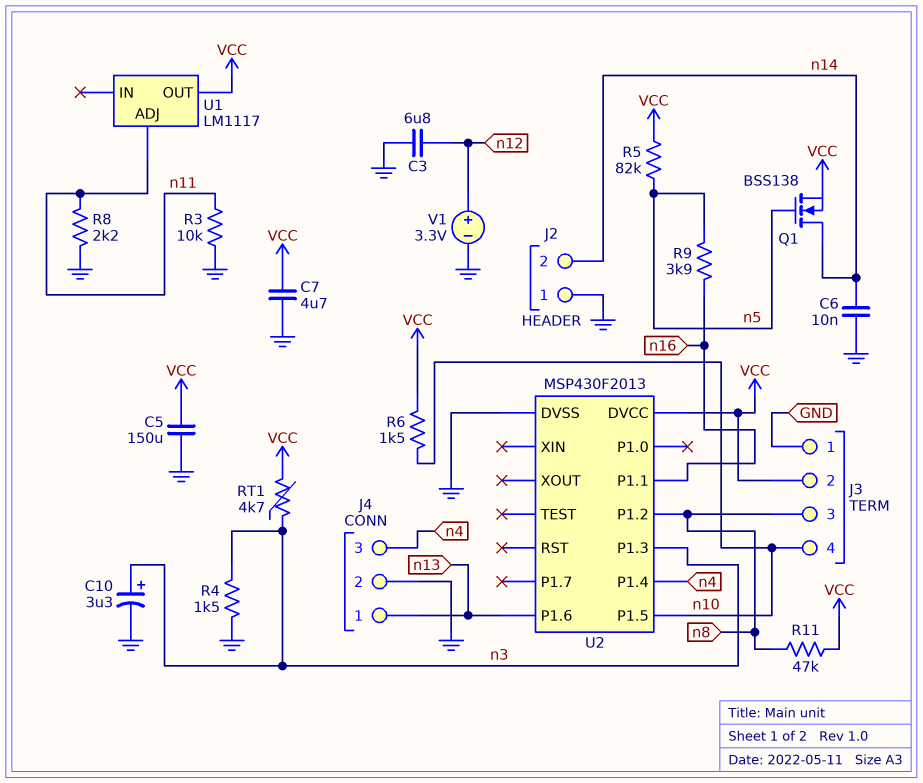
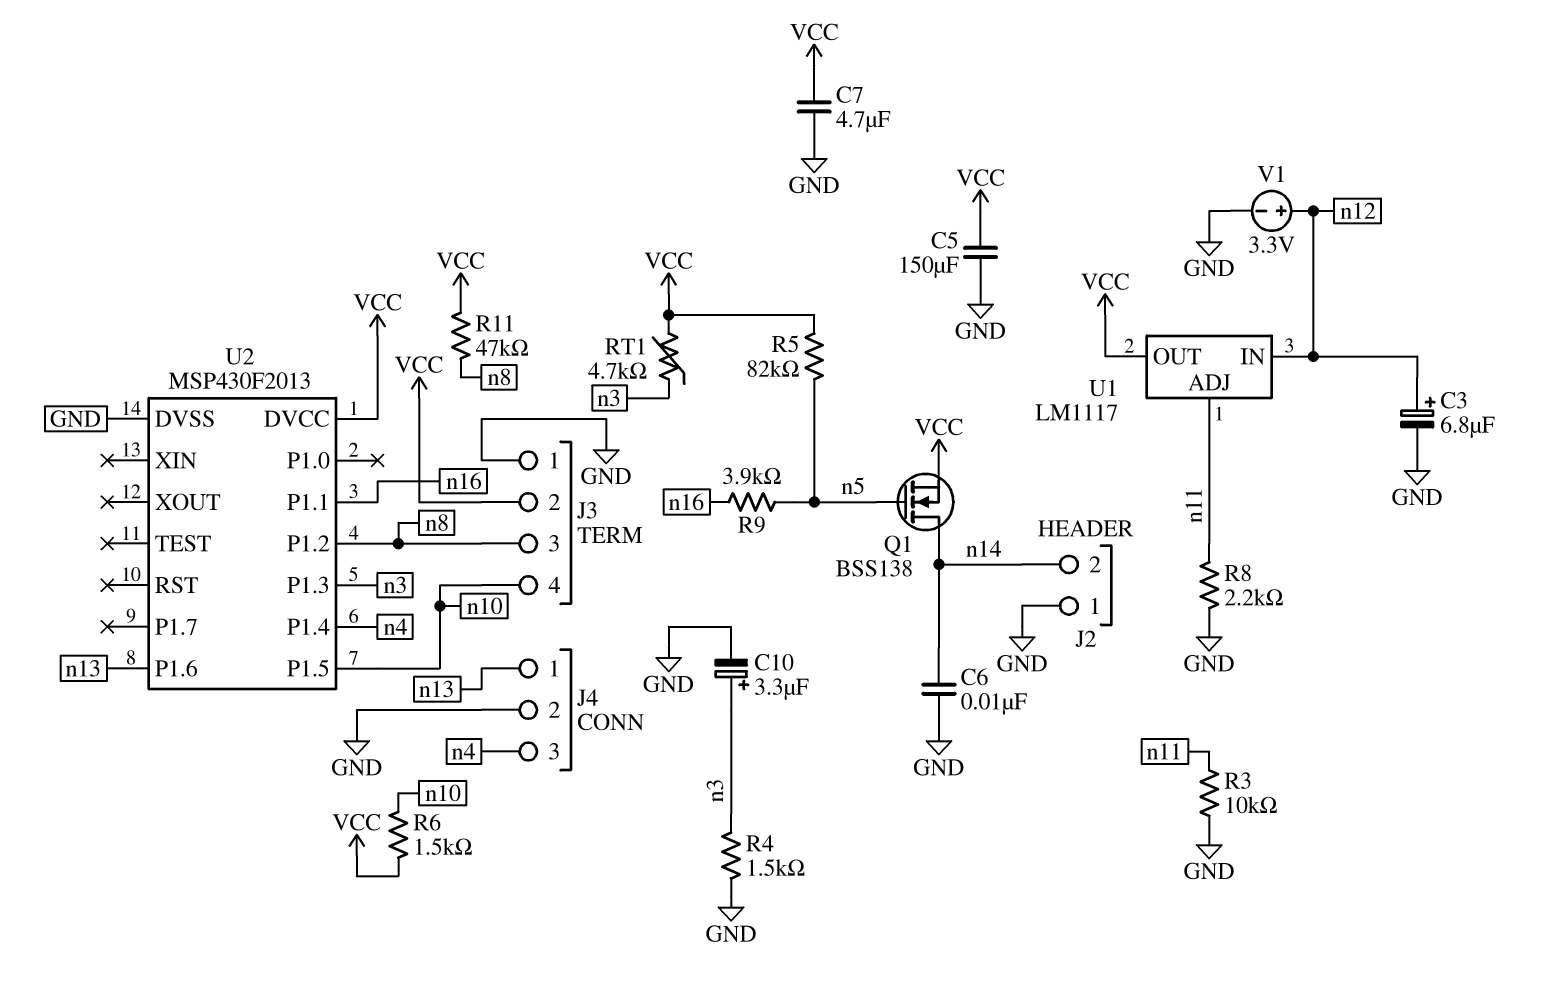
C3: 6.8uF (GND, n12) -> 6.8uF (plus n12, minus GND)
U1 pin IN: none -> n12

